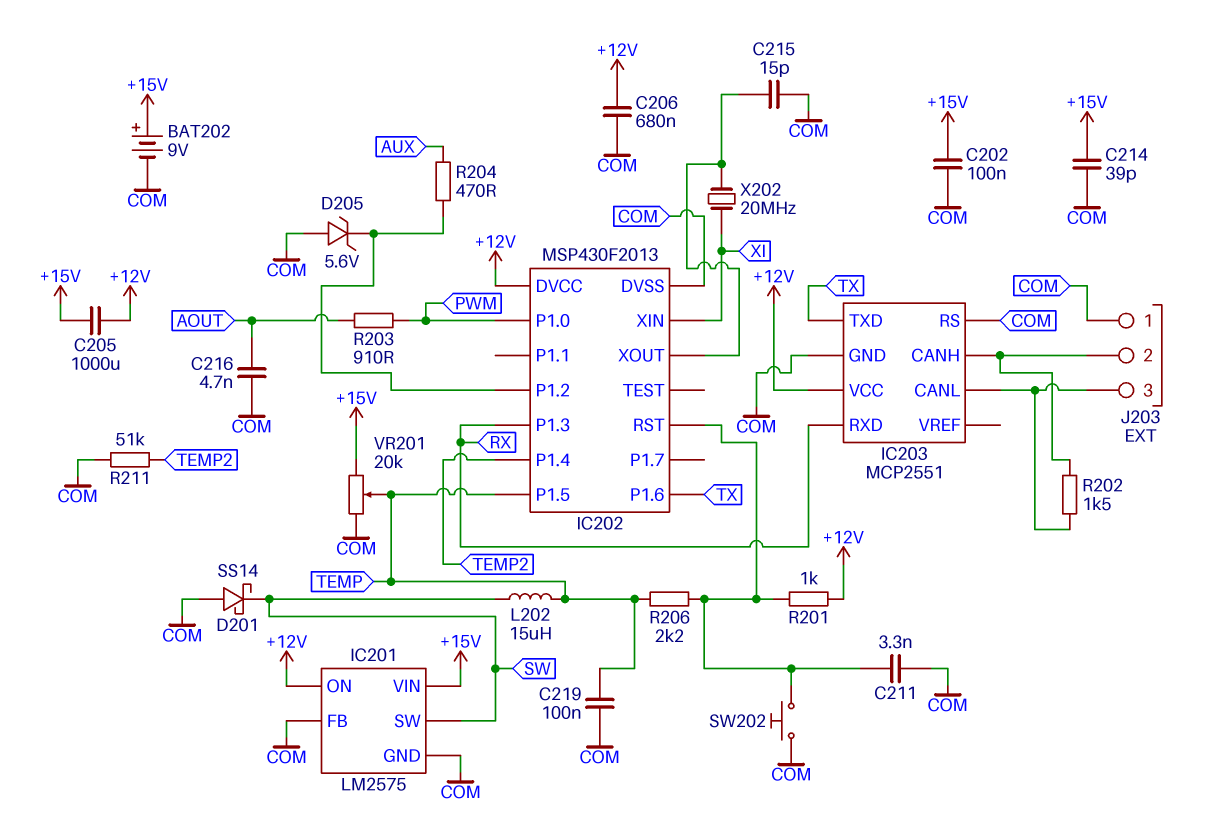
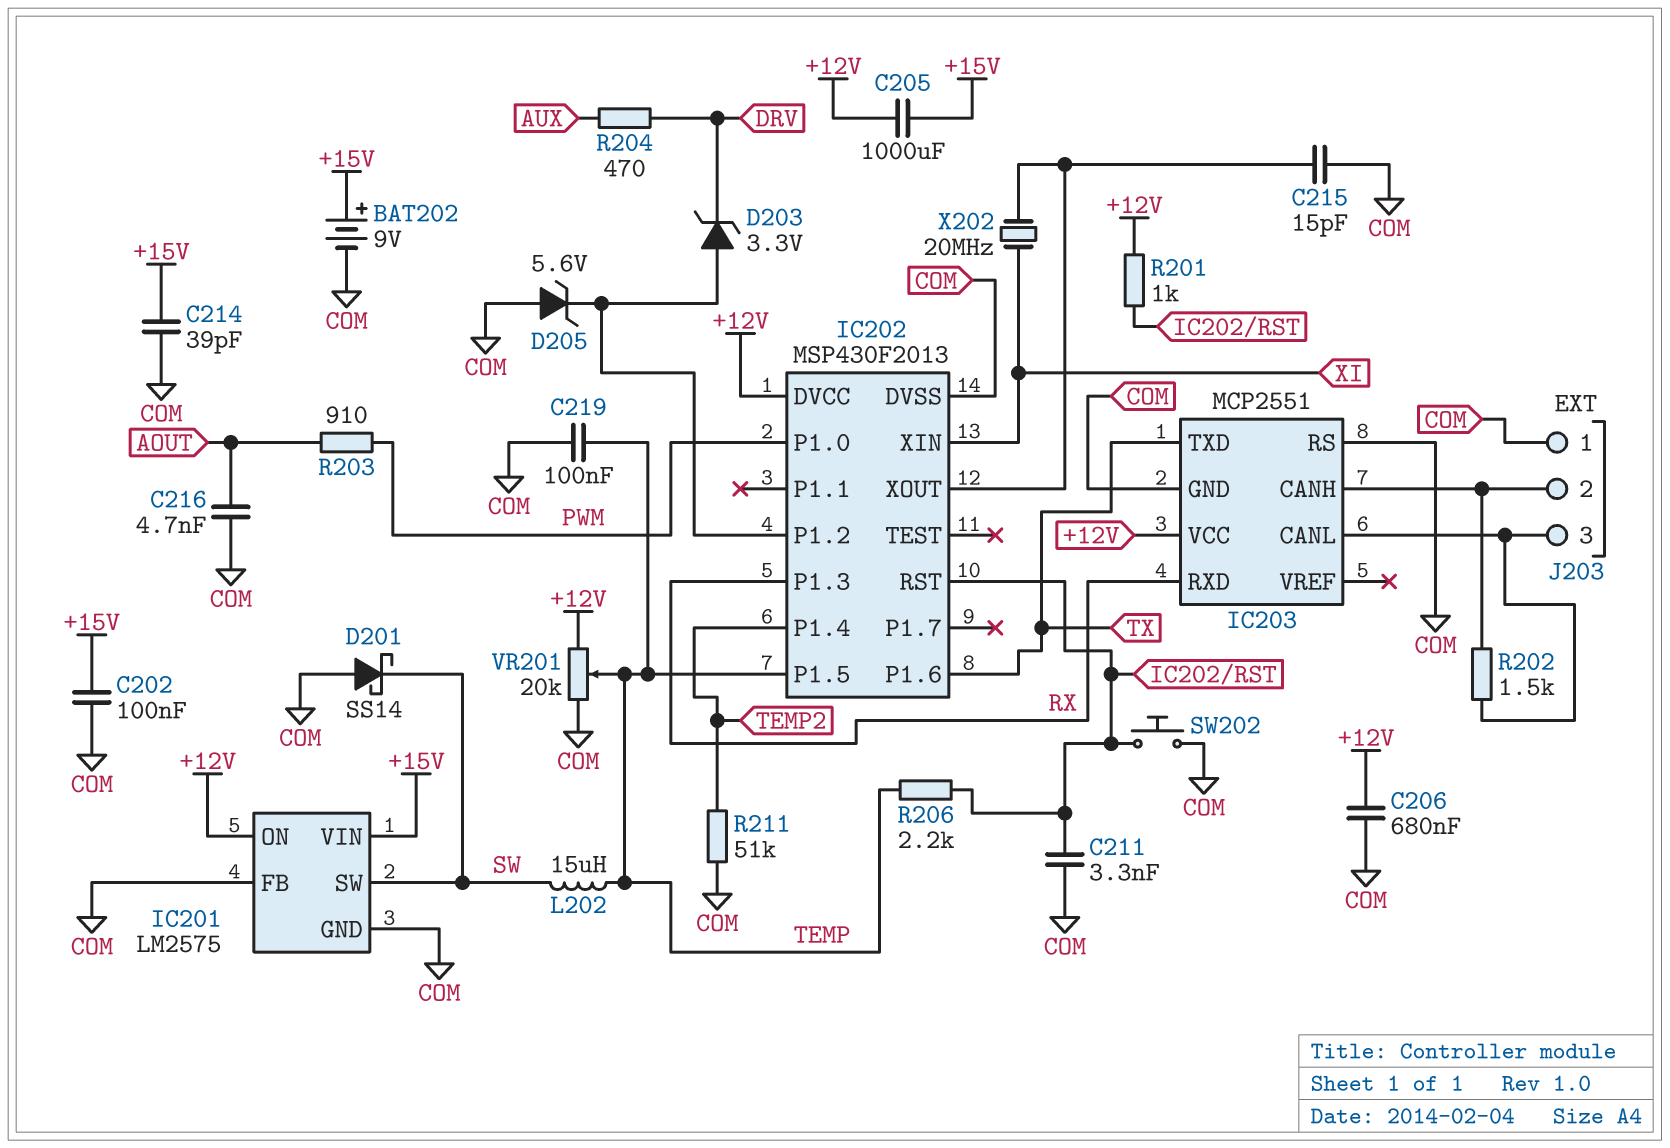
D203: none -> zener 3.3V (A IC202/P1.2, K DRV)
R204: 470 (AUX, IC202/P1.2) -> 470 (AUX, DRV)
VR201: 20k (+15V, COM, wiper TEMP) -> 20k (+12V, COM, wiper TEMP)

